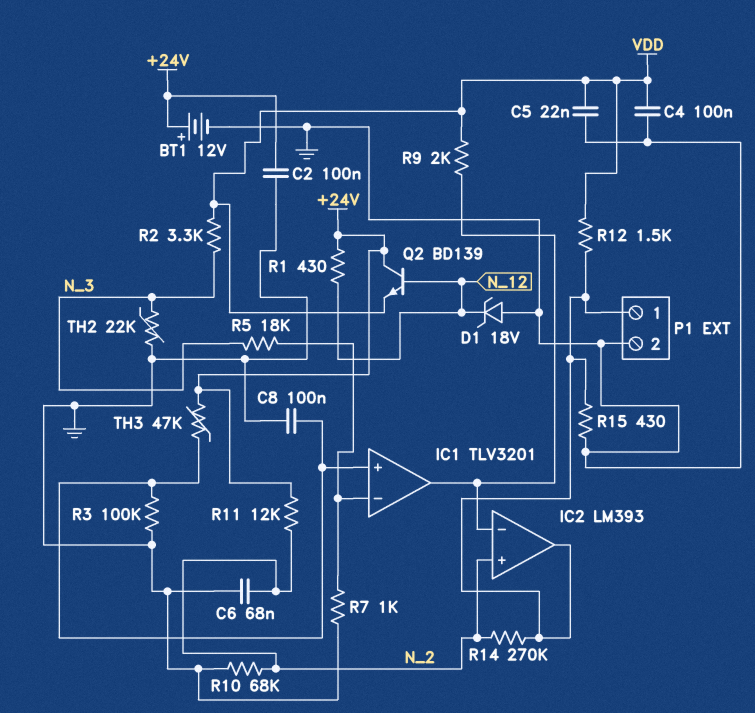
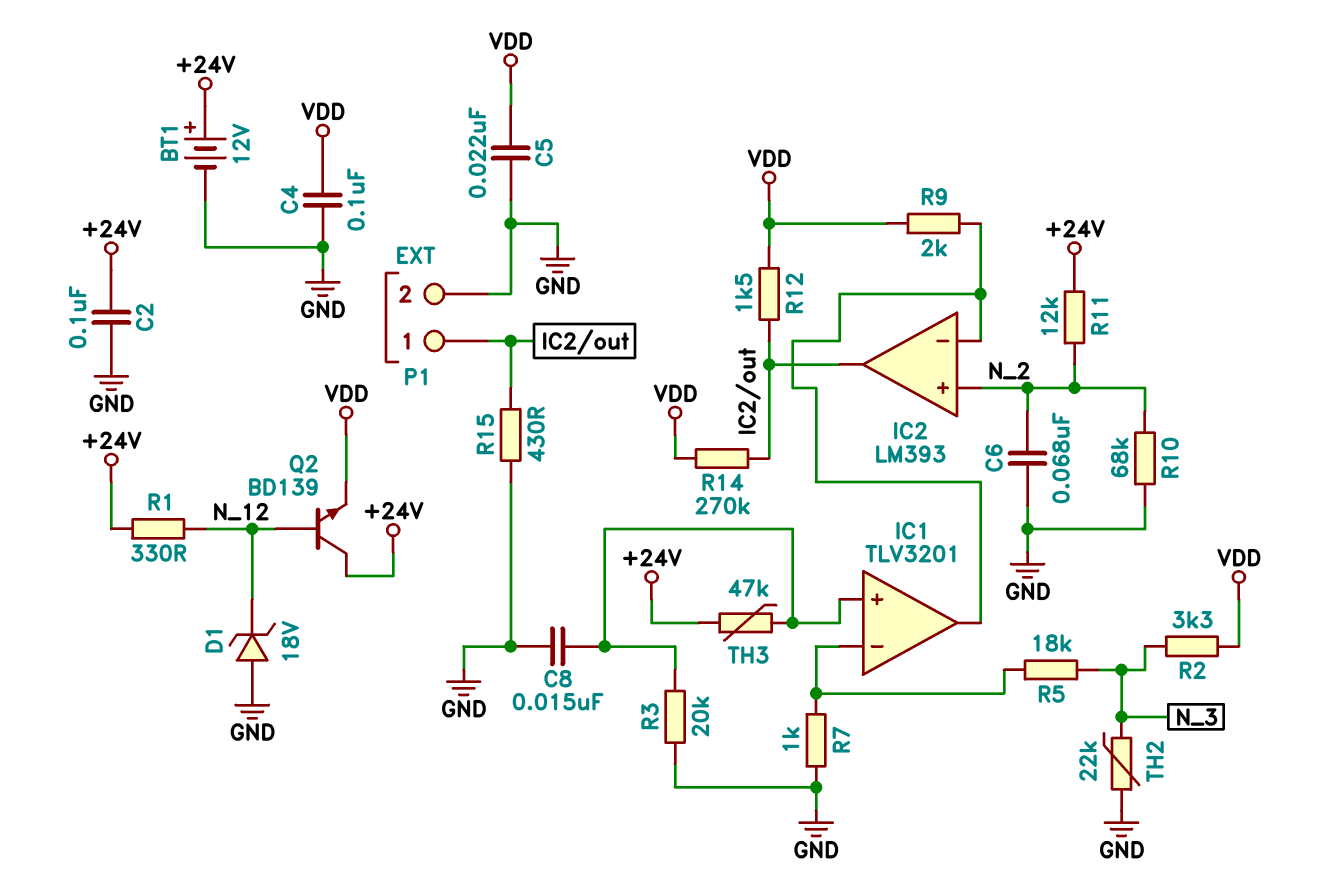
C8: 100nF (GND, IC1/in+) -> 15nF (GND, IC1/in+)
R1: 430 (+24V, N_12) -> 330 (+24V, N_12)
R3: 100k (GND, IC1/in+) -> 20k (GND, IC1/in+)
R14: 270k (IC2/out, N_2) -> 270k (IC2/out, VDD)

